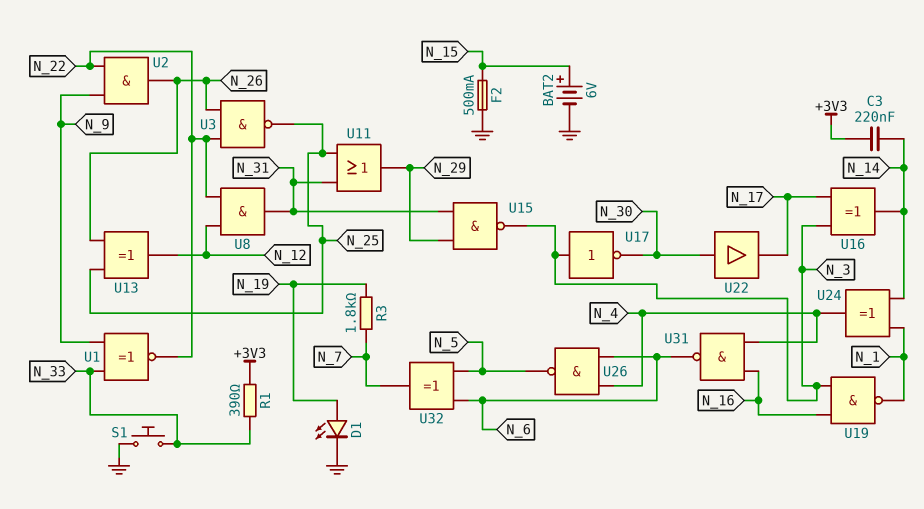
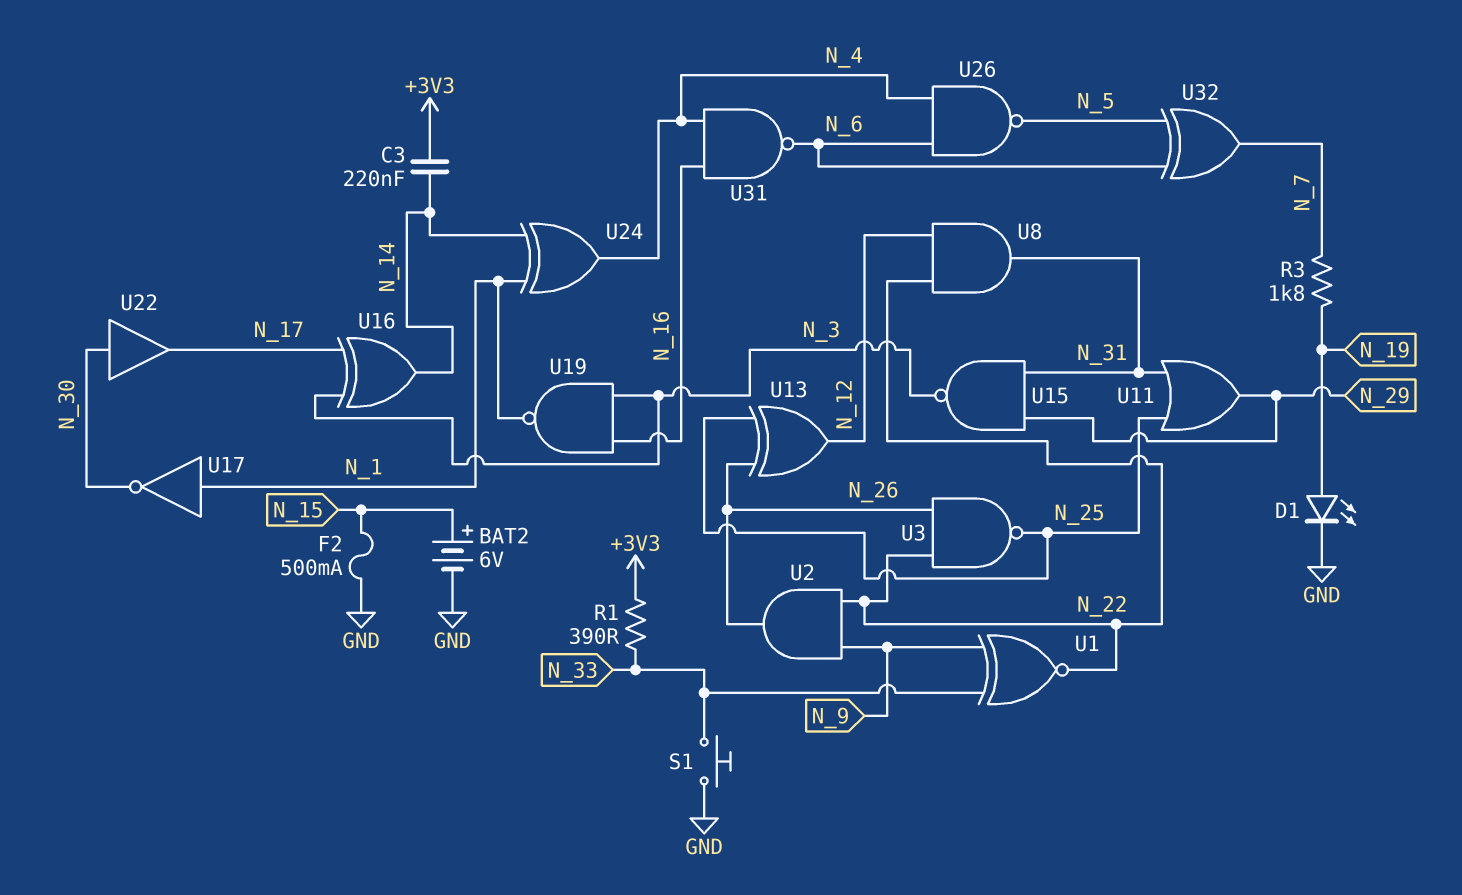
U17: NOT (in N_3, out N_30) -> NOT (in N_1, out N_30)

